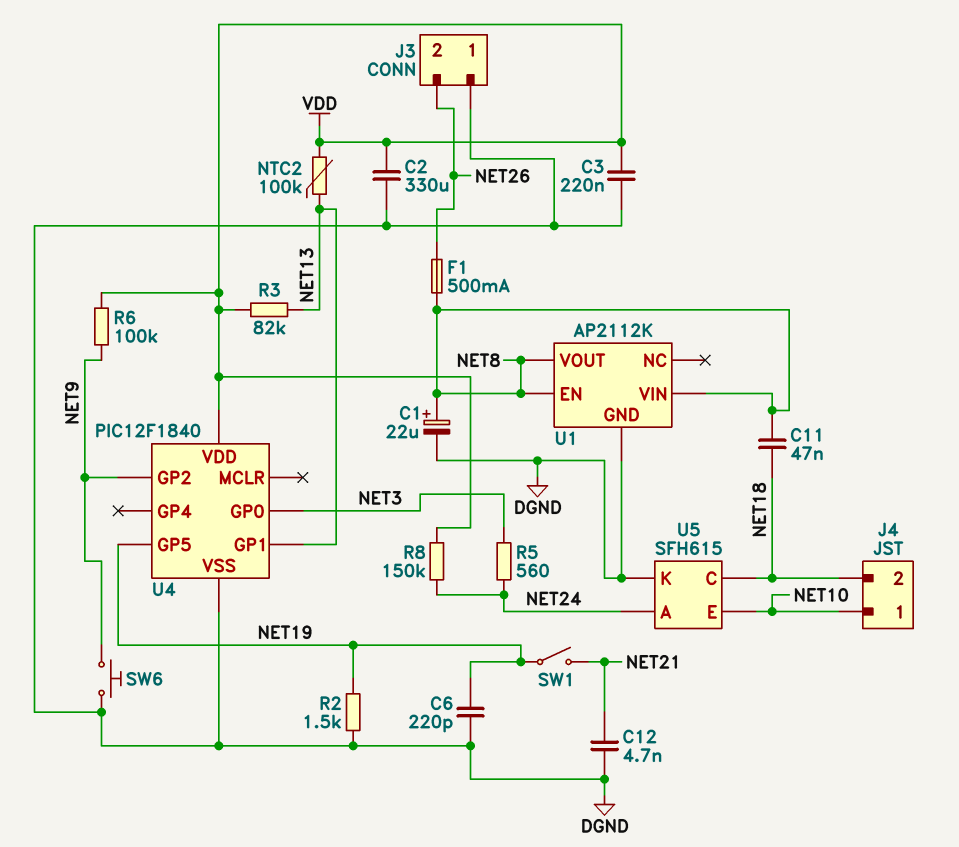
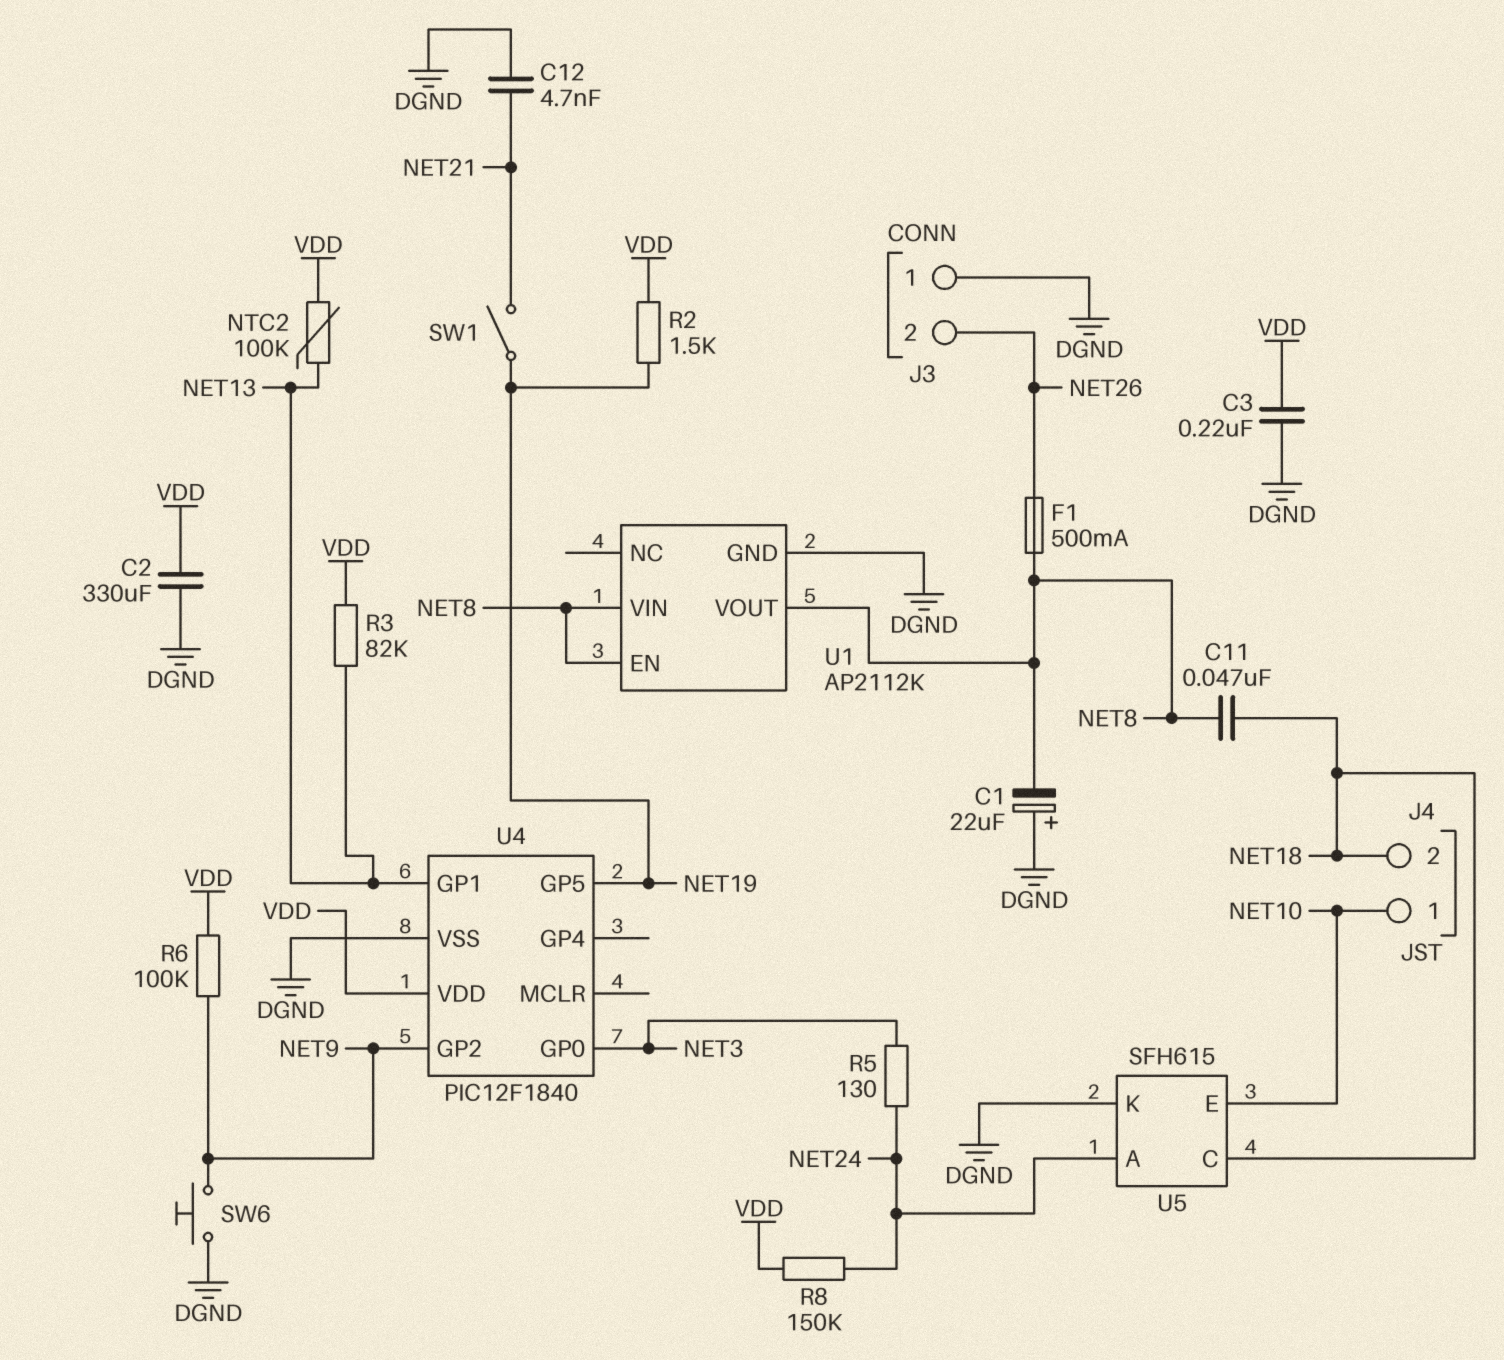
C1: 22uF (plus NET8, minus DGND) -> 22uF (plus DGND, minus NET8)
C6: 220pF (DGND, NET19) -> none
R2: 1.5k (DGND, NET19) -> 1.5k (NET19, VDD)
R5: 560 (NET3, NET24) -> 130 (NET3, NET24)

